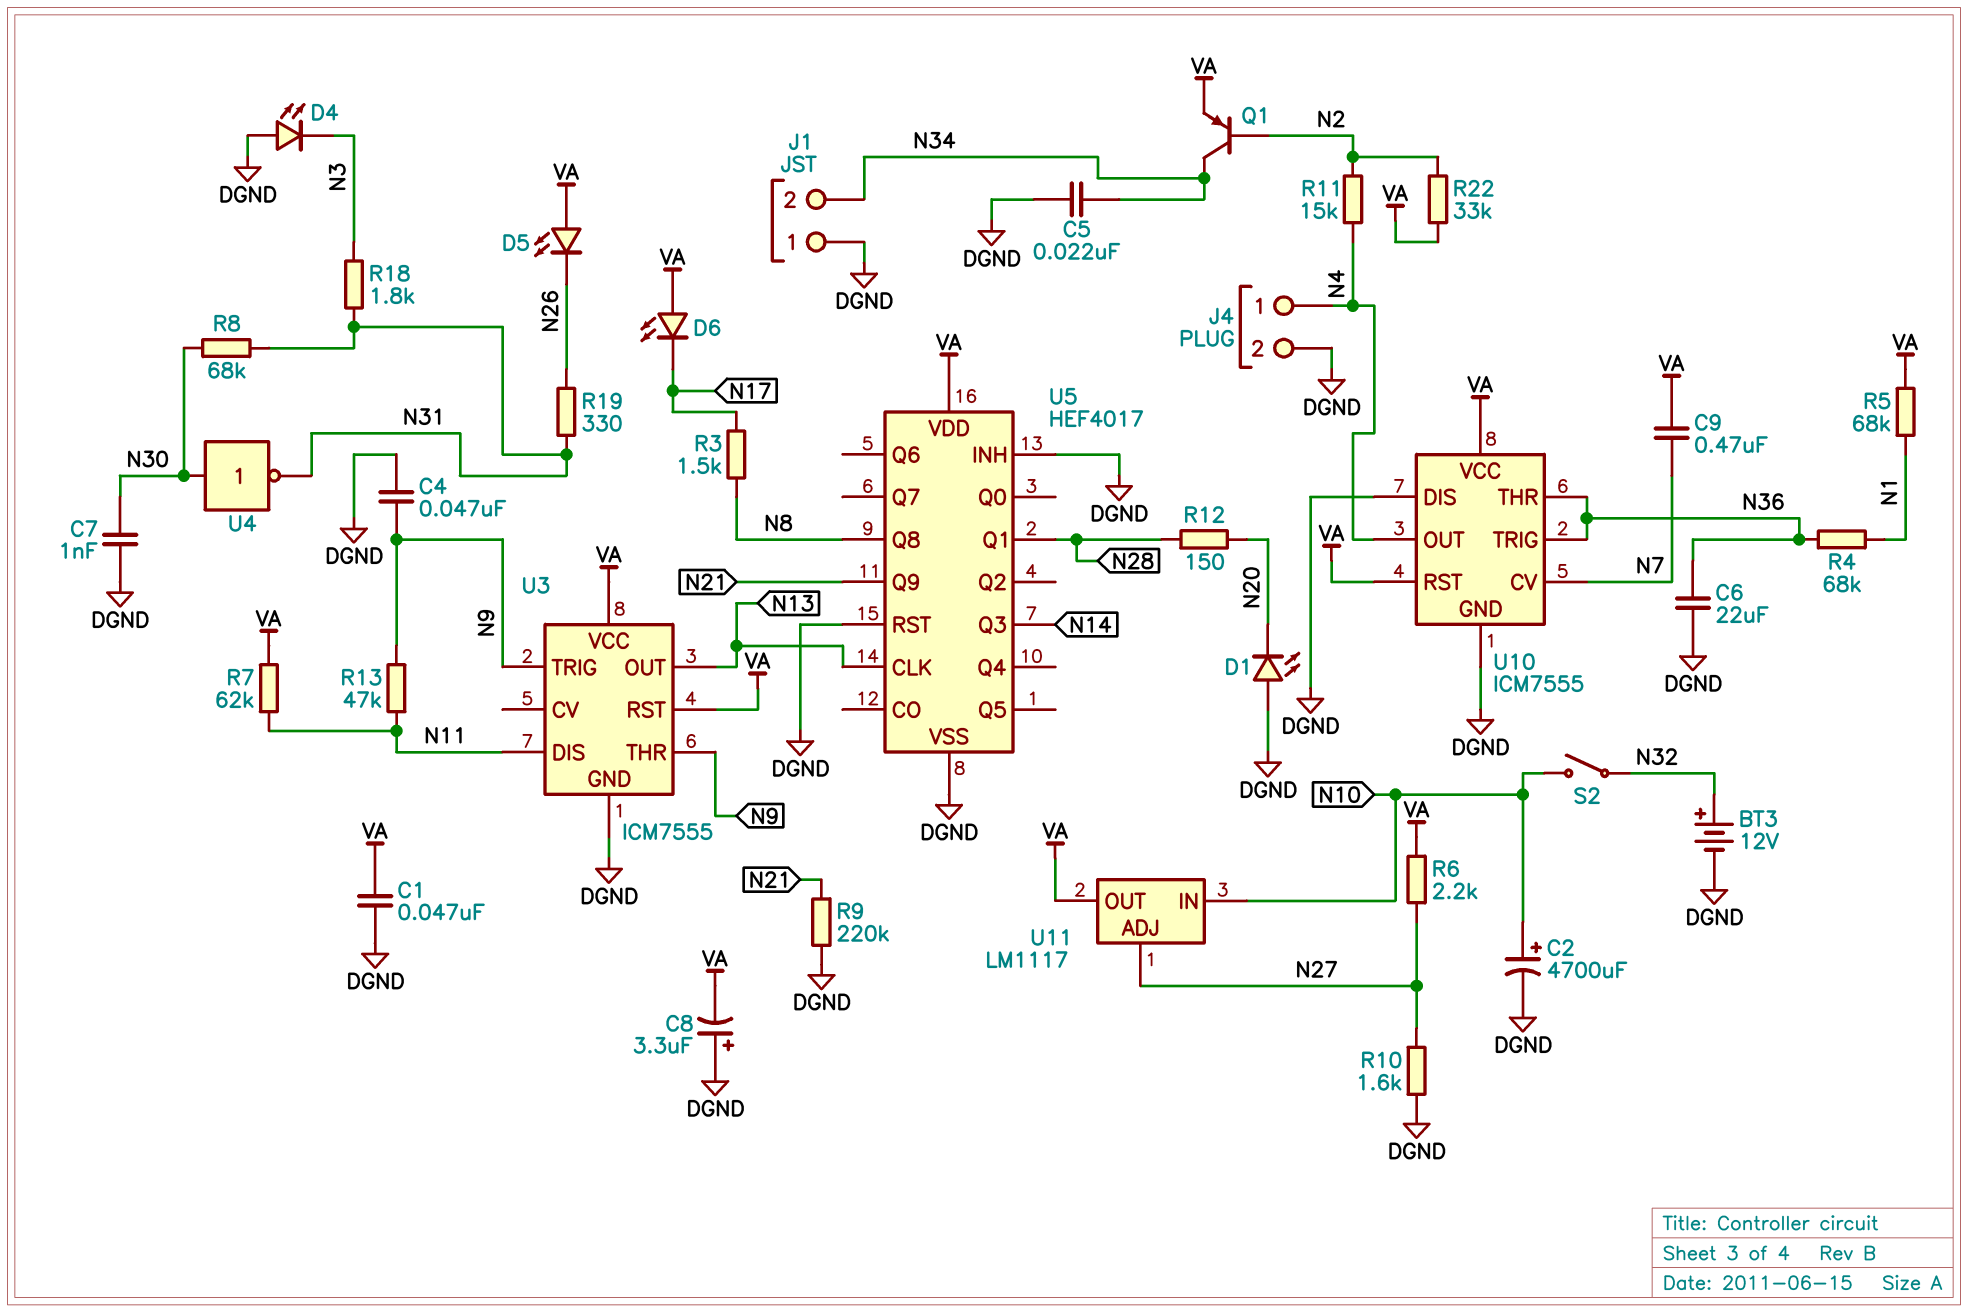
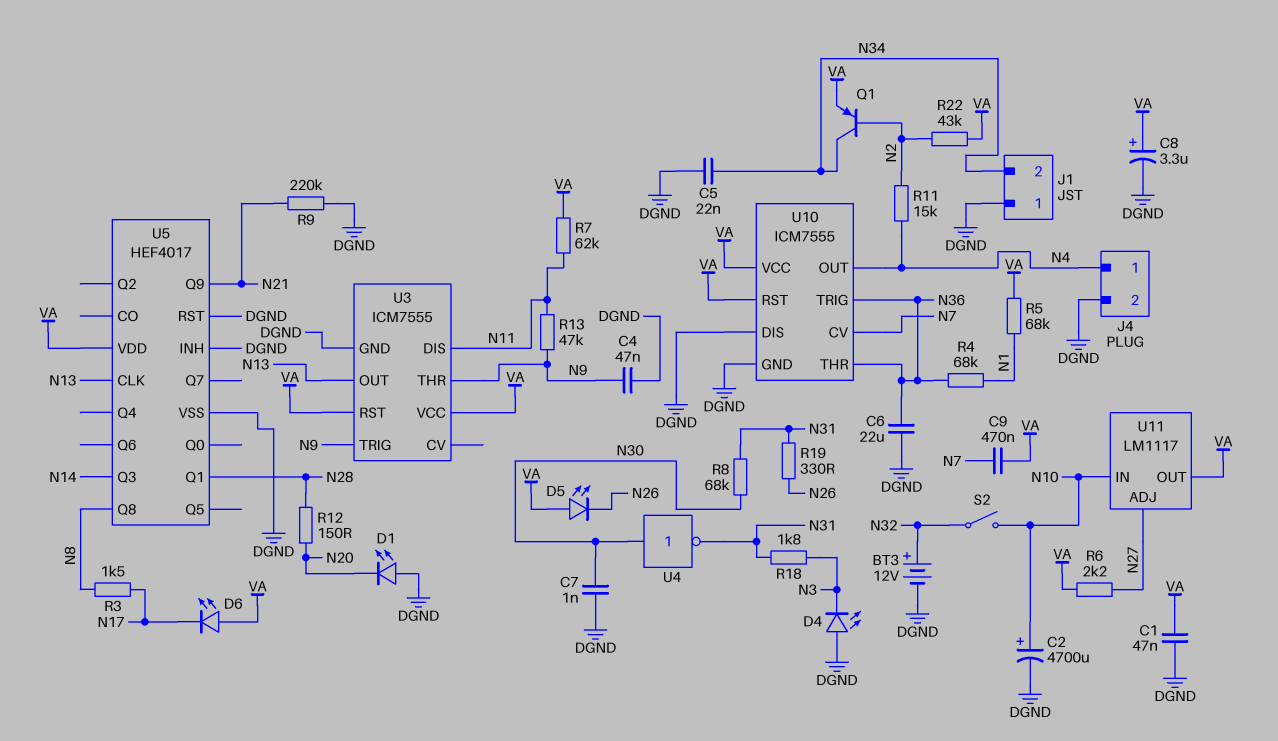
C8: 3.3uF (plus DGND, minus VA) -> 3.3uF (plus VA, minus DGND)
R10: 1.6k (DGND, N27) -> none
R22: 33k (N2, VA) -> 43k (N2, VA)

